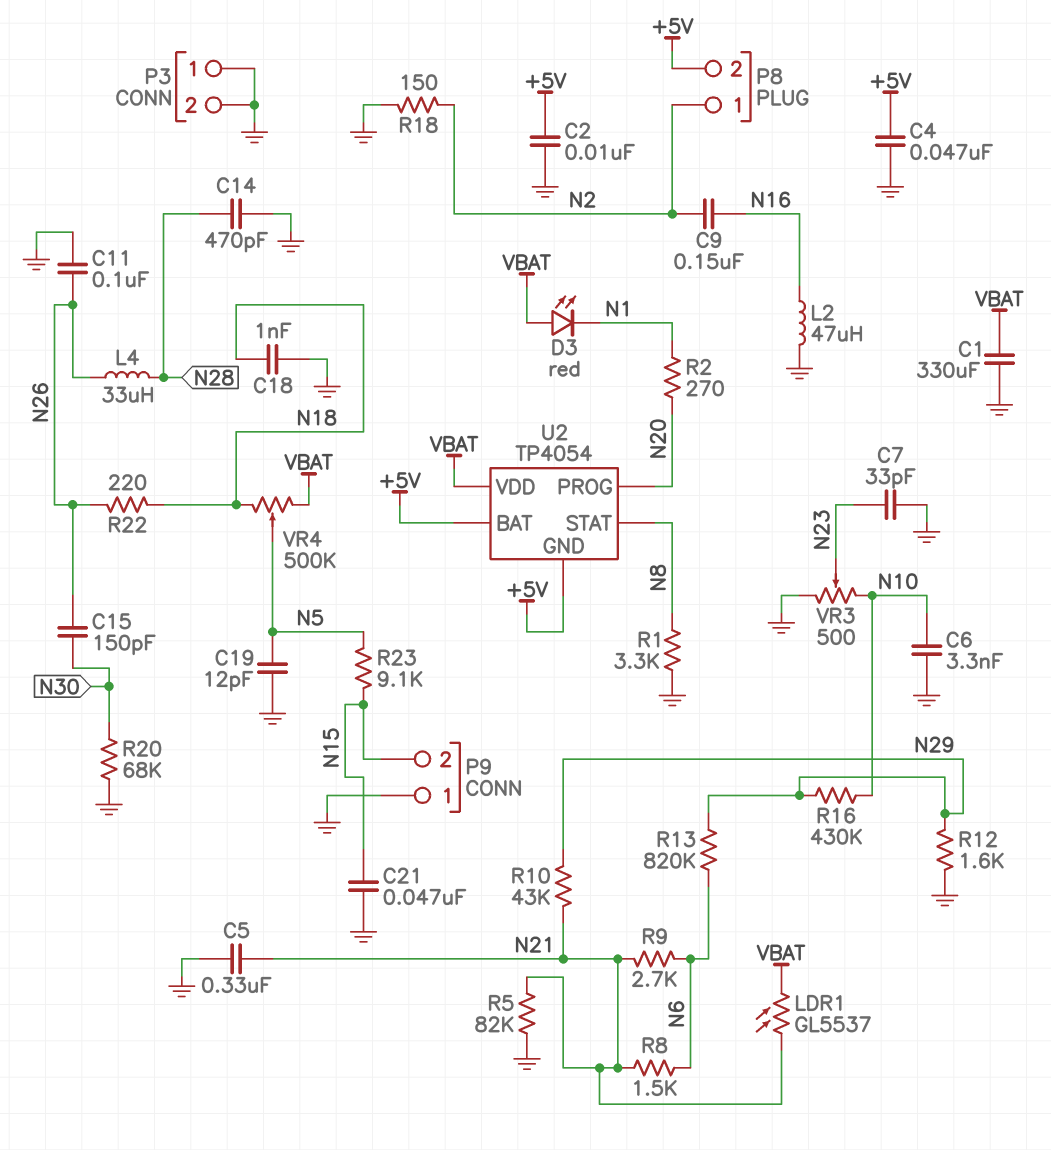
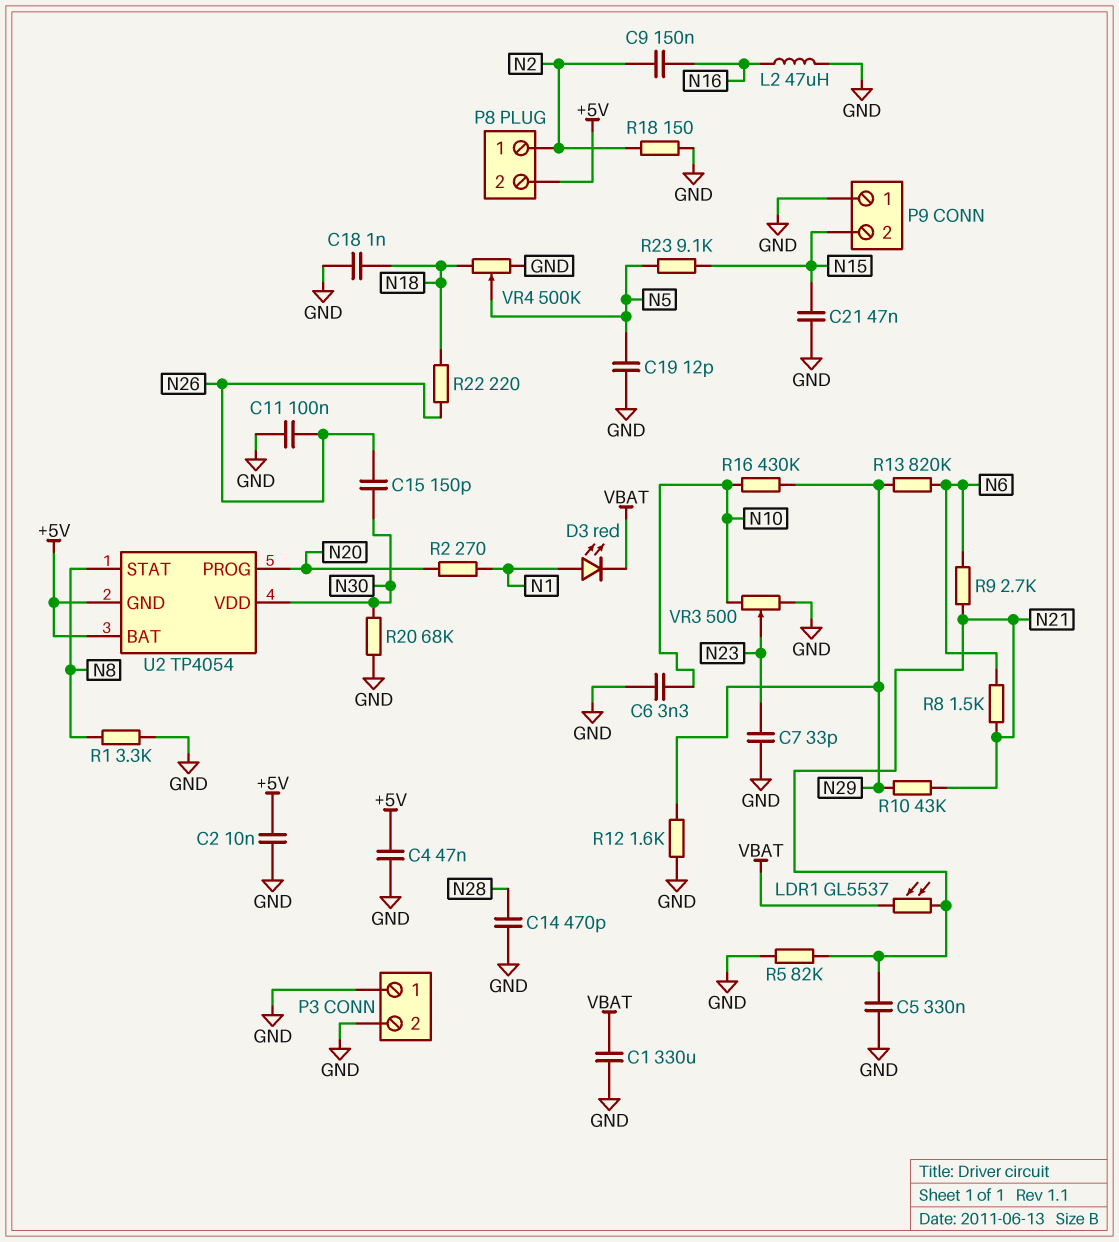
D3: LED red (A VBAT, K N1) -> LED red (A N1, K VBAT)
L4: 33uH (N26, N28) -> none
U2 pin VDD: VBAT -> N30
VR4: 500k (N18, VBAT, wiper N5) -> 500k (GND, N18, wiper N5)

